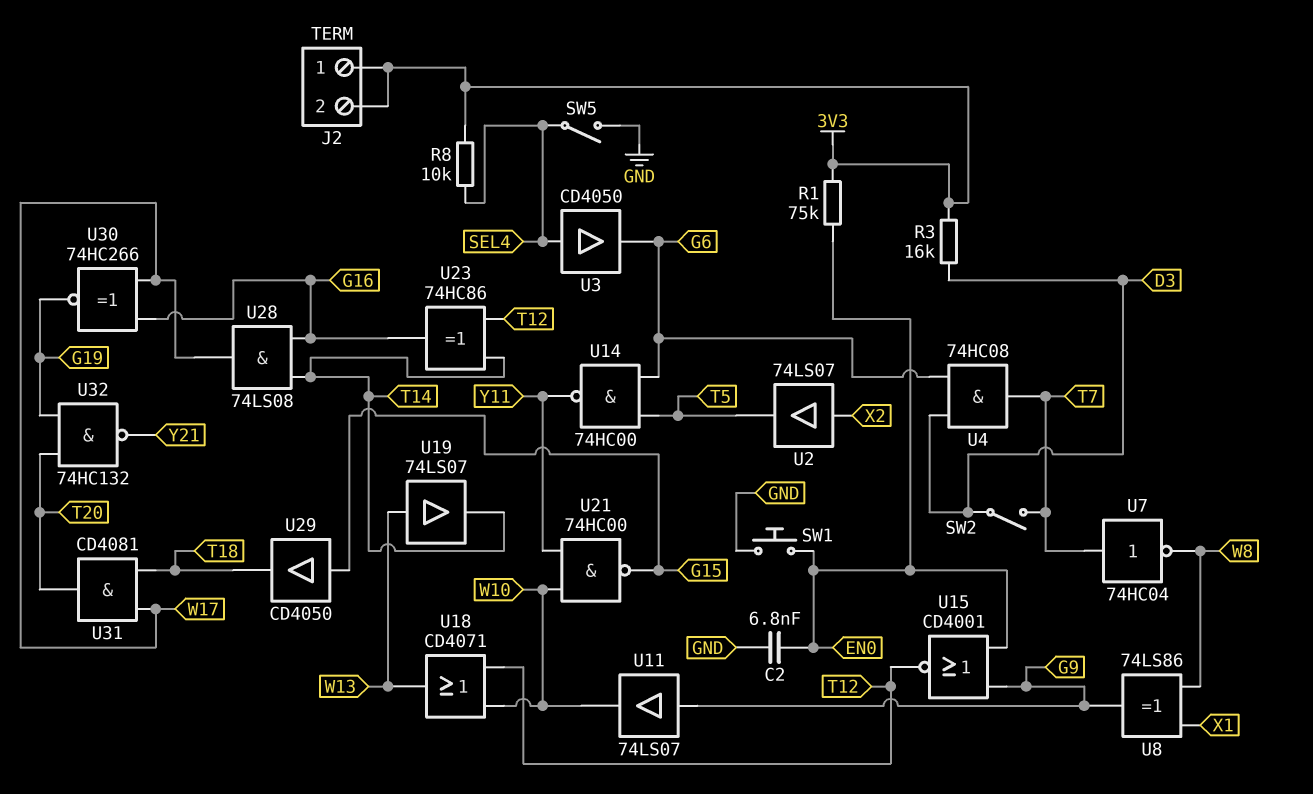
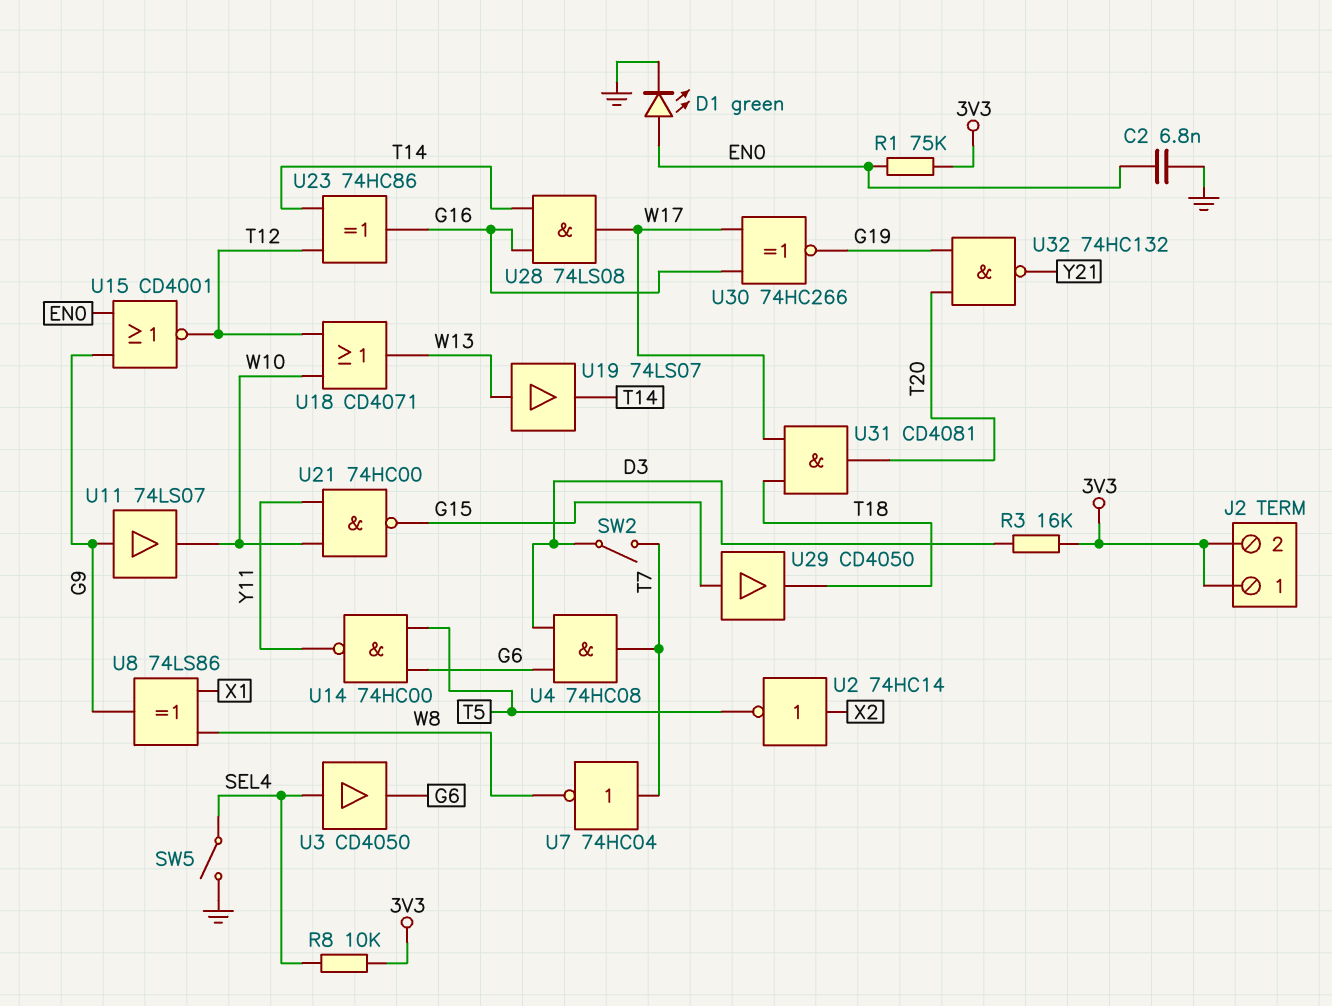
D1: none -> LED green (A EN0, K GND)
SW1: button (EN0, GND) -> none
U2: buffer 74LS07 (in X2, out T5) -> NOT 74HC14 (in X2, out T5)

